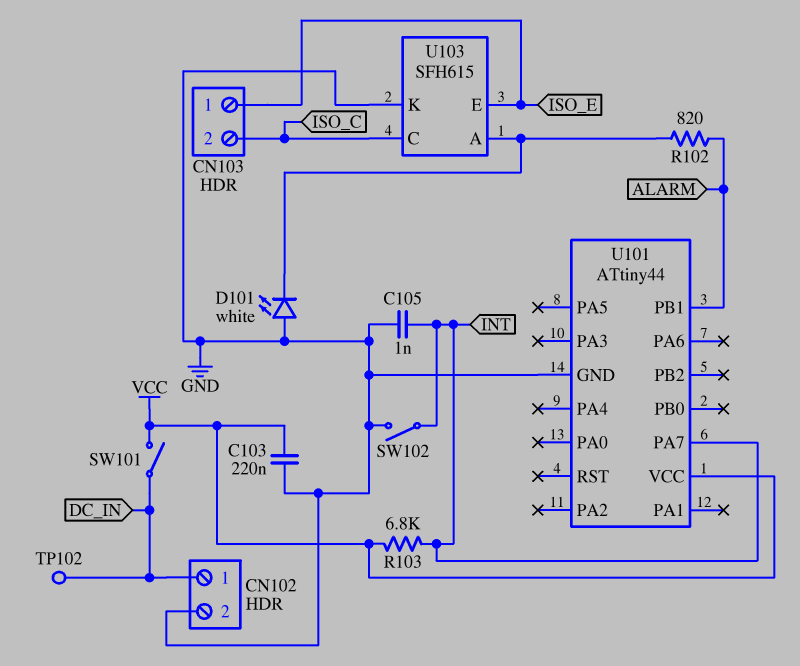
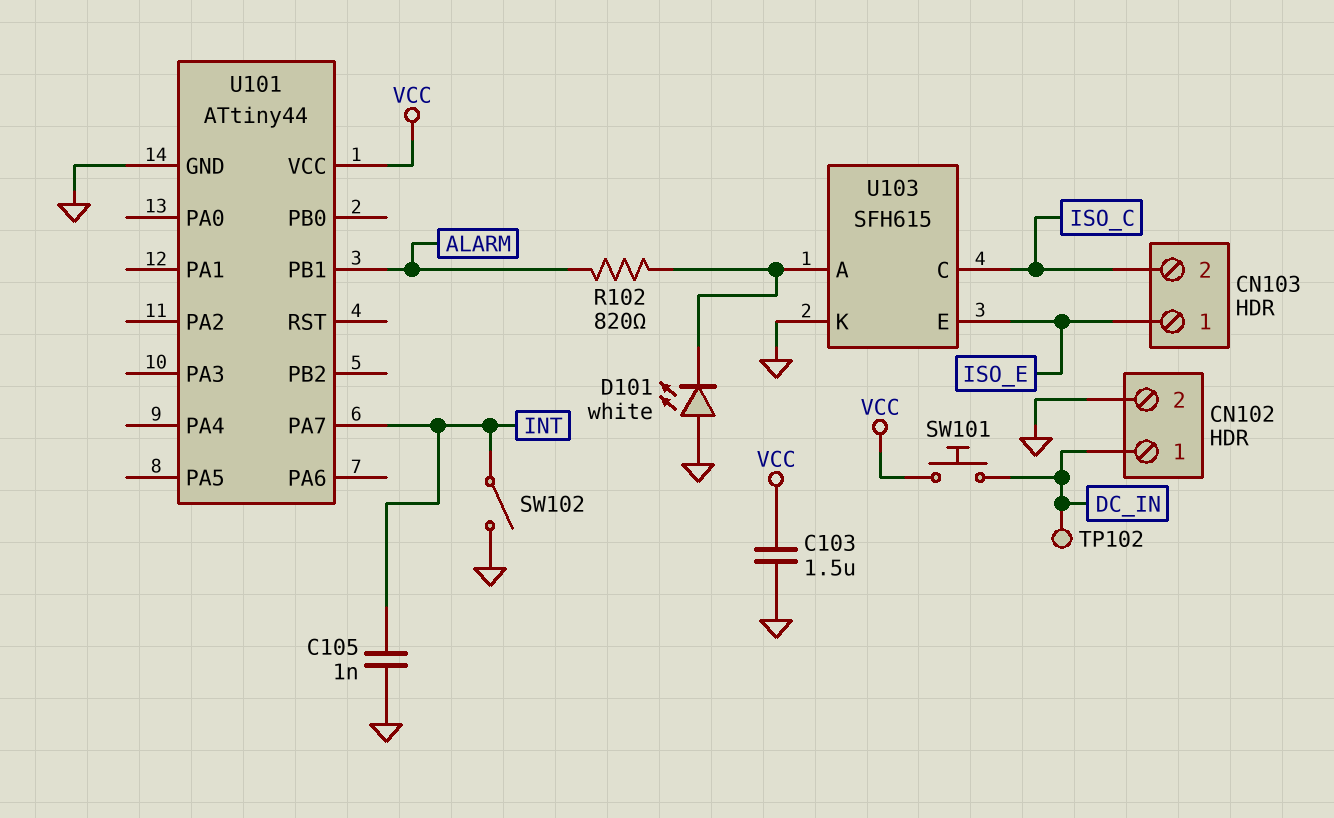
C103: 220nF (GND, VCC) -> 1.5uF (GND, VCC)
R103: 6.8k (INT, VCC) -> none
SW101: switch (DC_IN, VCC) -> button (DC_IN, VCC)

